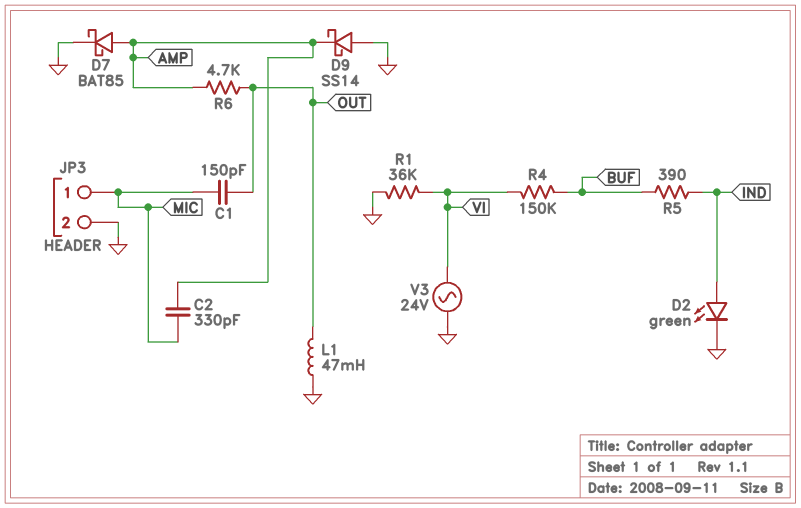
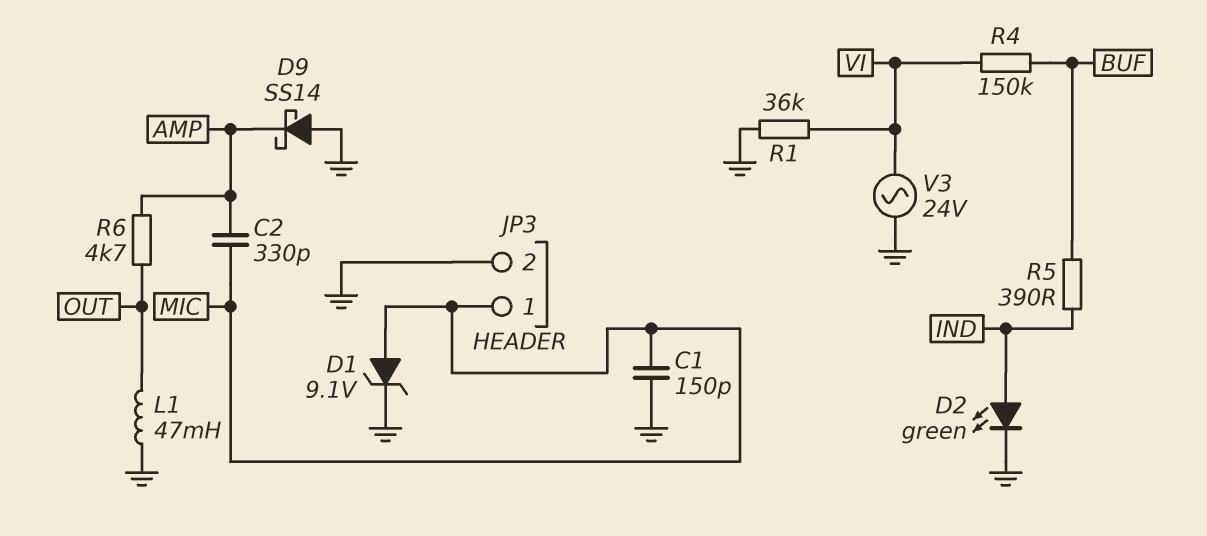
C1: 150pF (MIC, OUT) -> 150pF (GND, MIC)
D1: none -> zener 9.1V (A MIC, K GND)
D7: schottky BAT85 (A AMP, K GND) -> none

